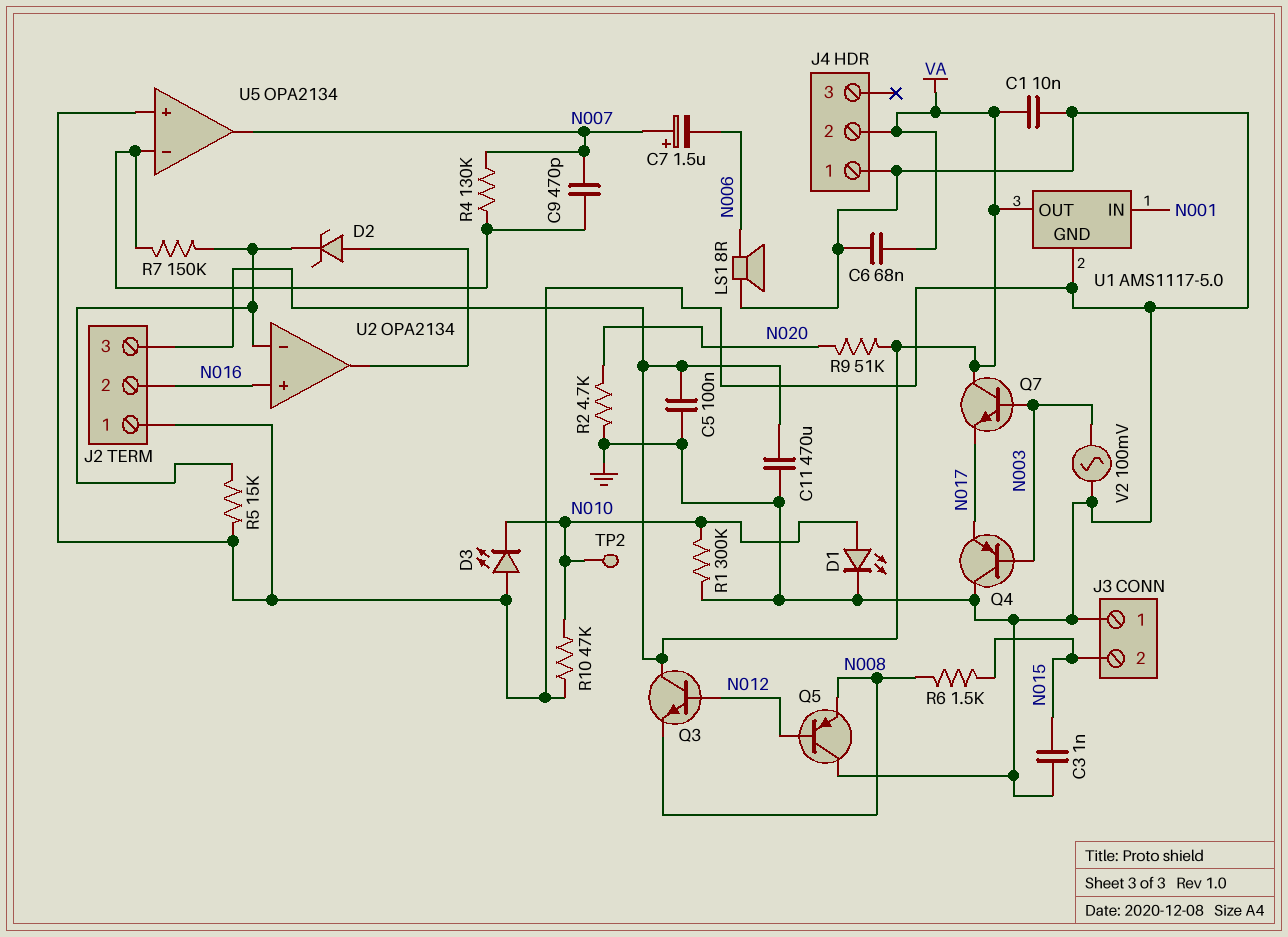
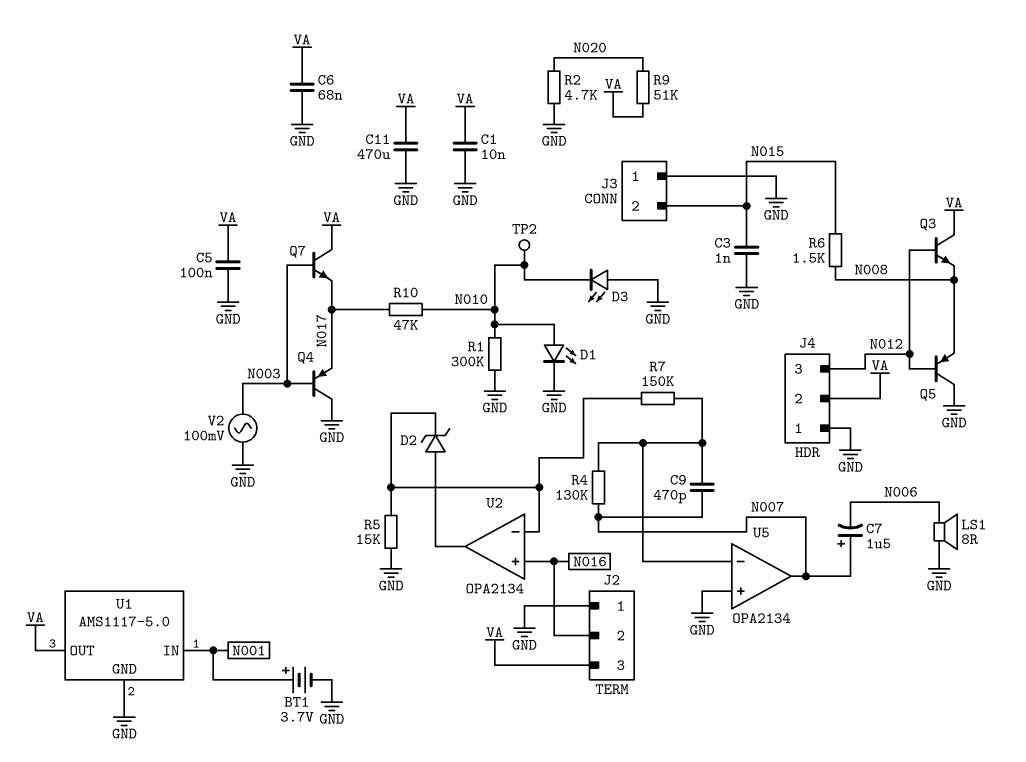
BT1: none -> 3.7V (plus N001, minus GND)
J4 pin 3: none -> N012
R10: 47k (GND, N010) -> 47k (N010, N017)

